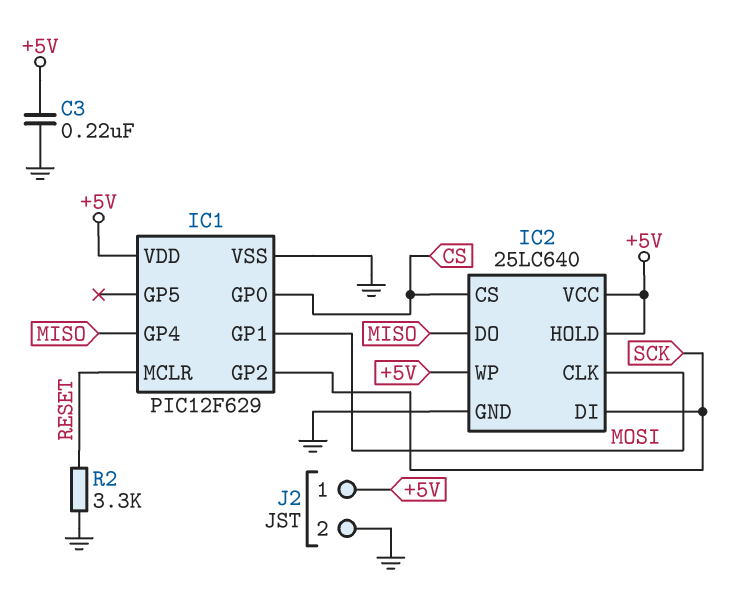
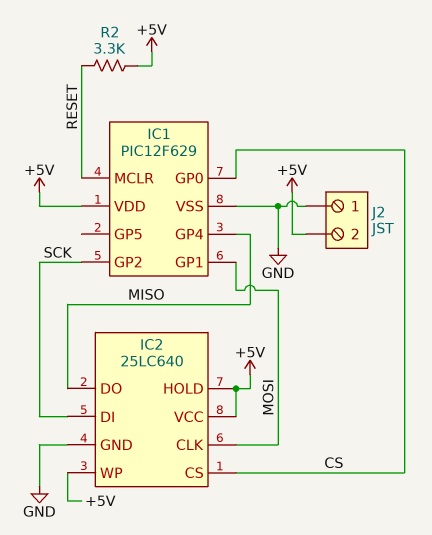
C3: 220nF (+5V, GND) -> none
J2 pin 1: +5V -> GND
J2 pin 2: GND -> +5V
R2: 3.3k (GND, RESET) -> 3.3k (+5V, RESET)

